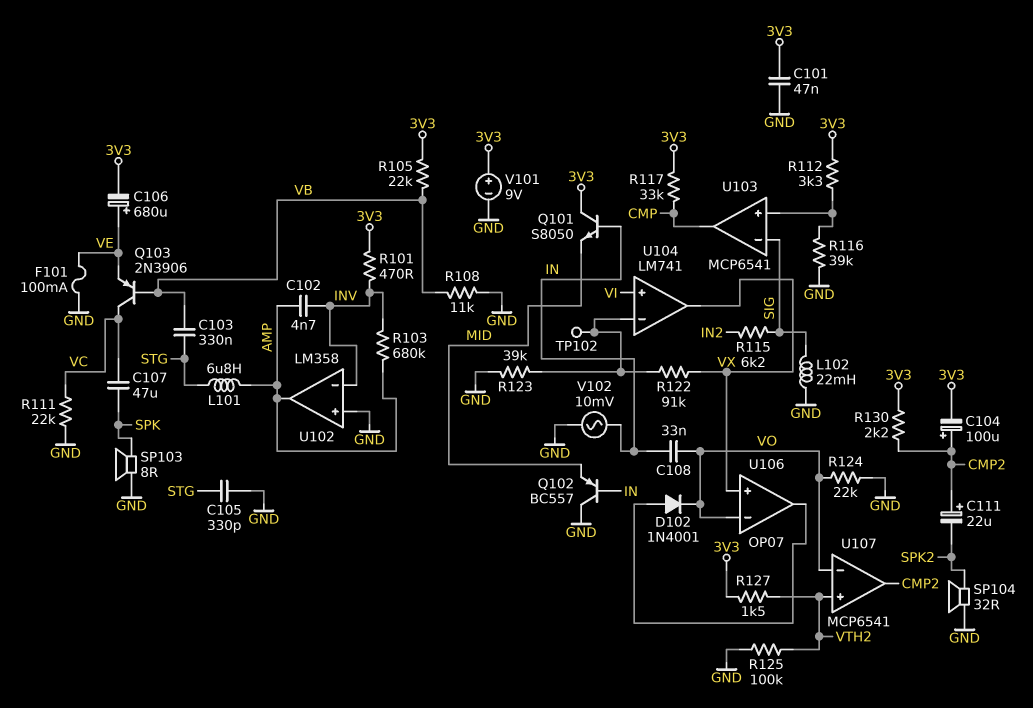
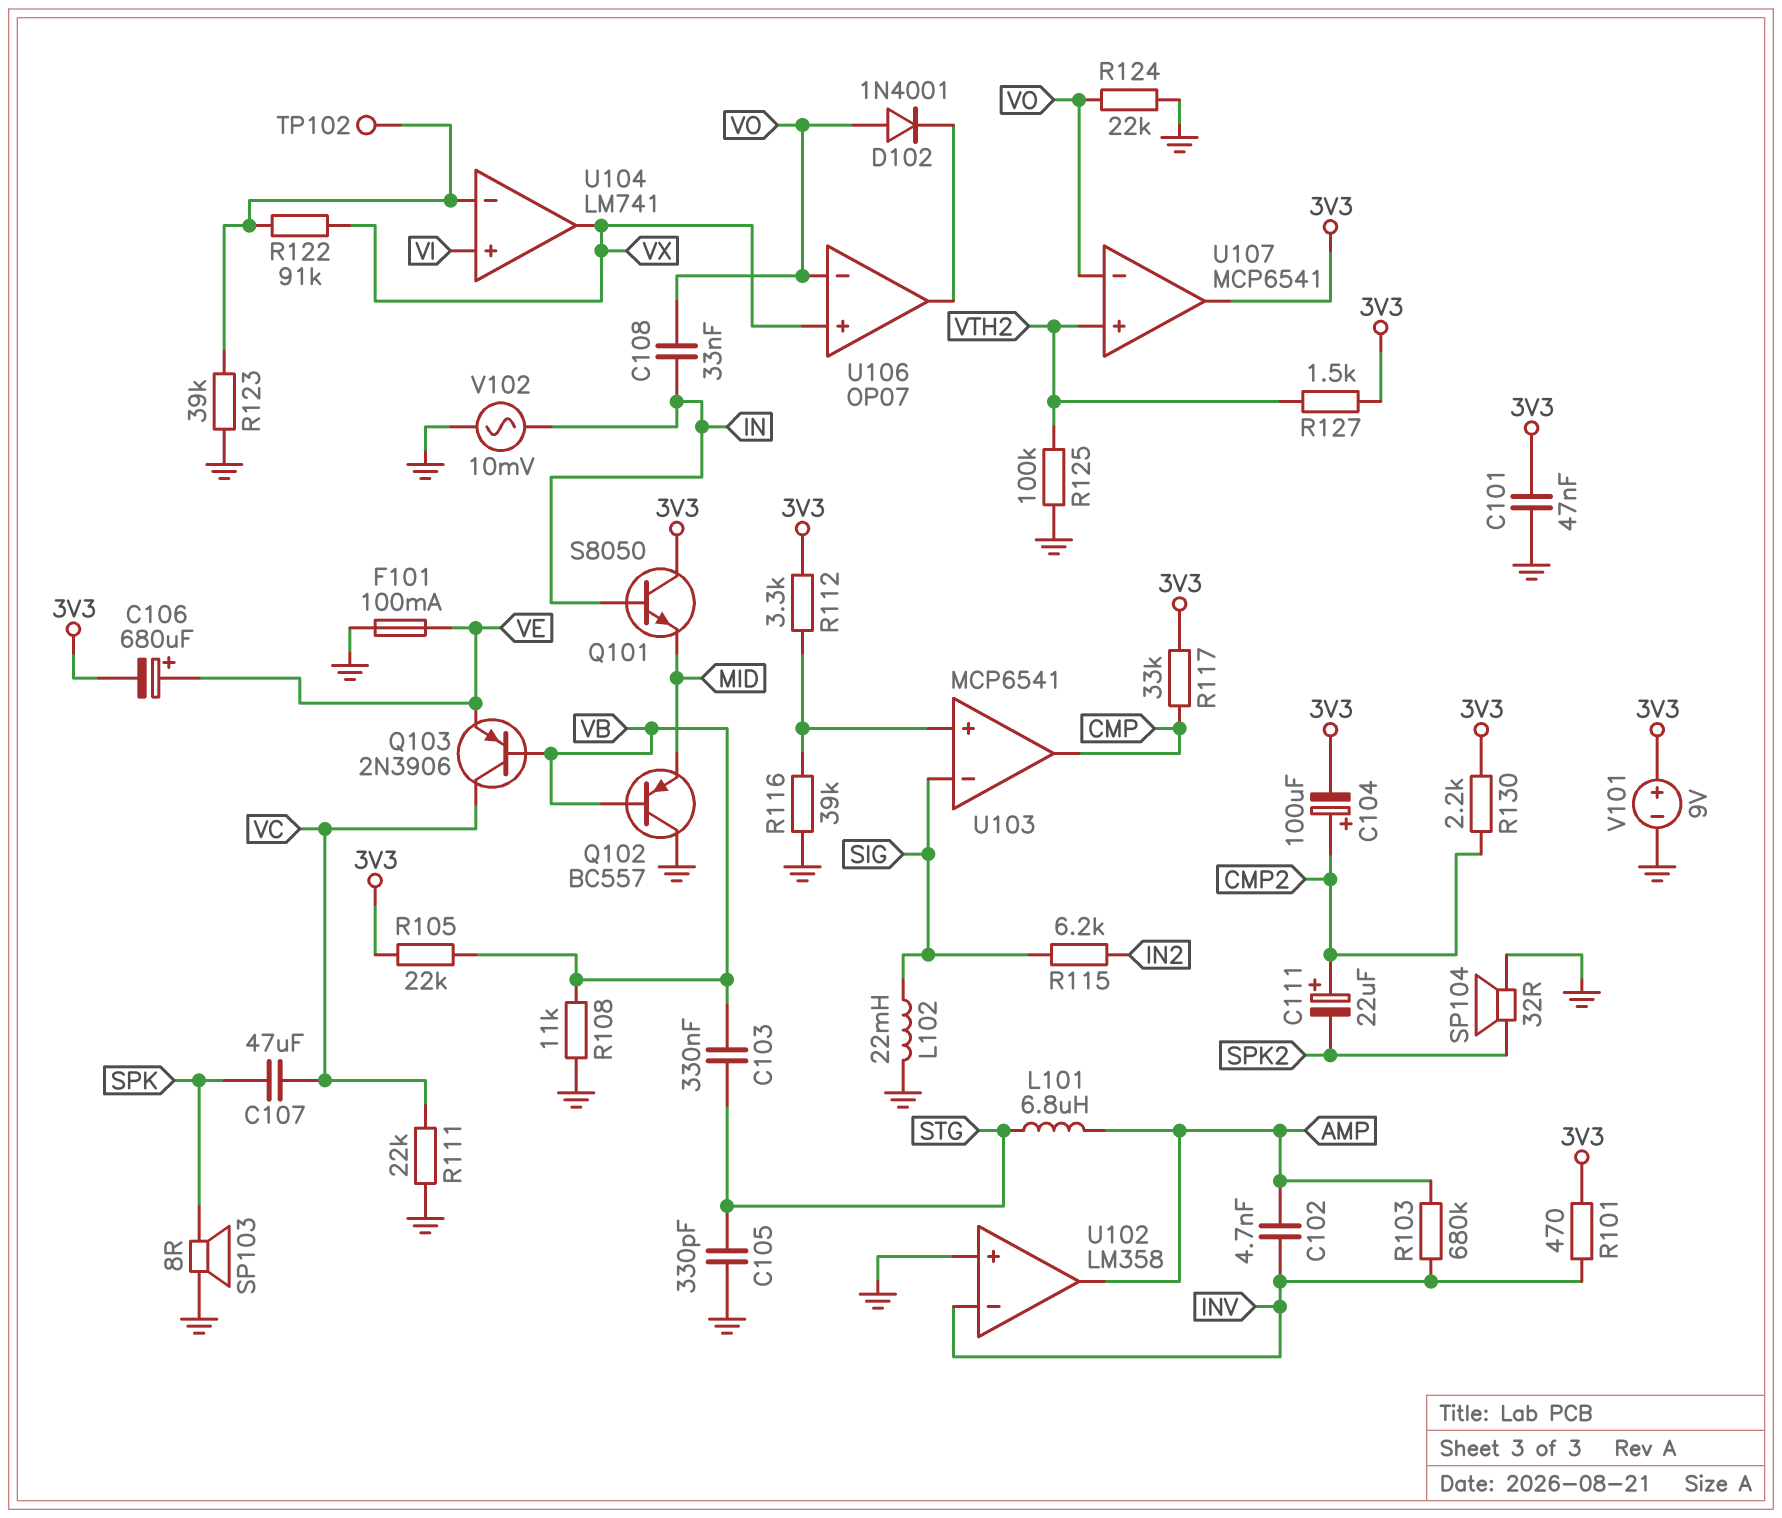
D102: diode 1N4001 (A U106/out, K VO) -> diode 1N4001 (A VO, K U106/out)
Q102: PNP BC557 (B IN, C GND, E MID) -> PNP BC557 (B VB, C GND, E MID)
U107 pin out: CMP2 -> 3V3

